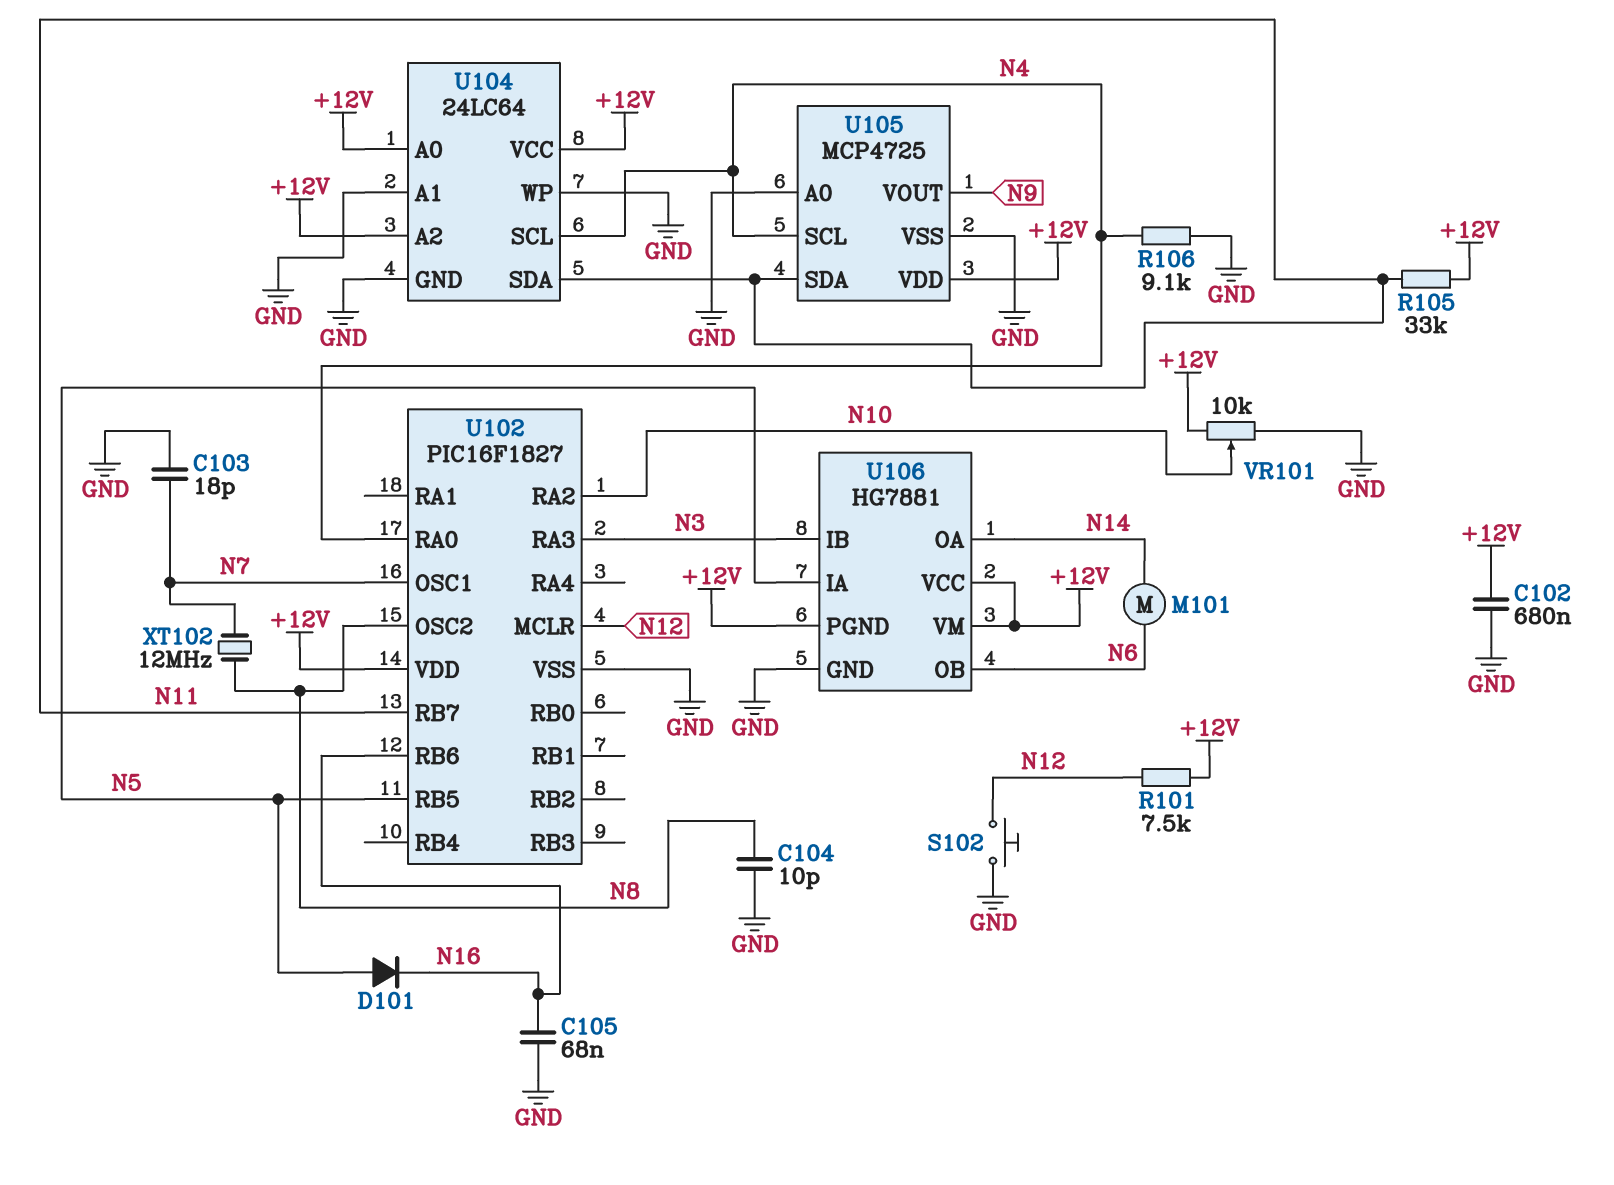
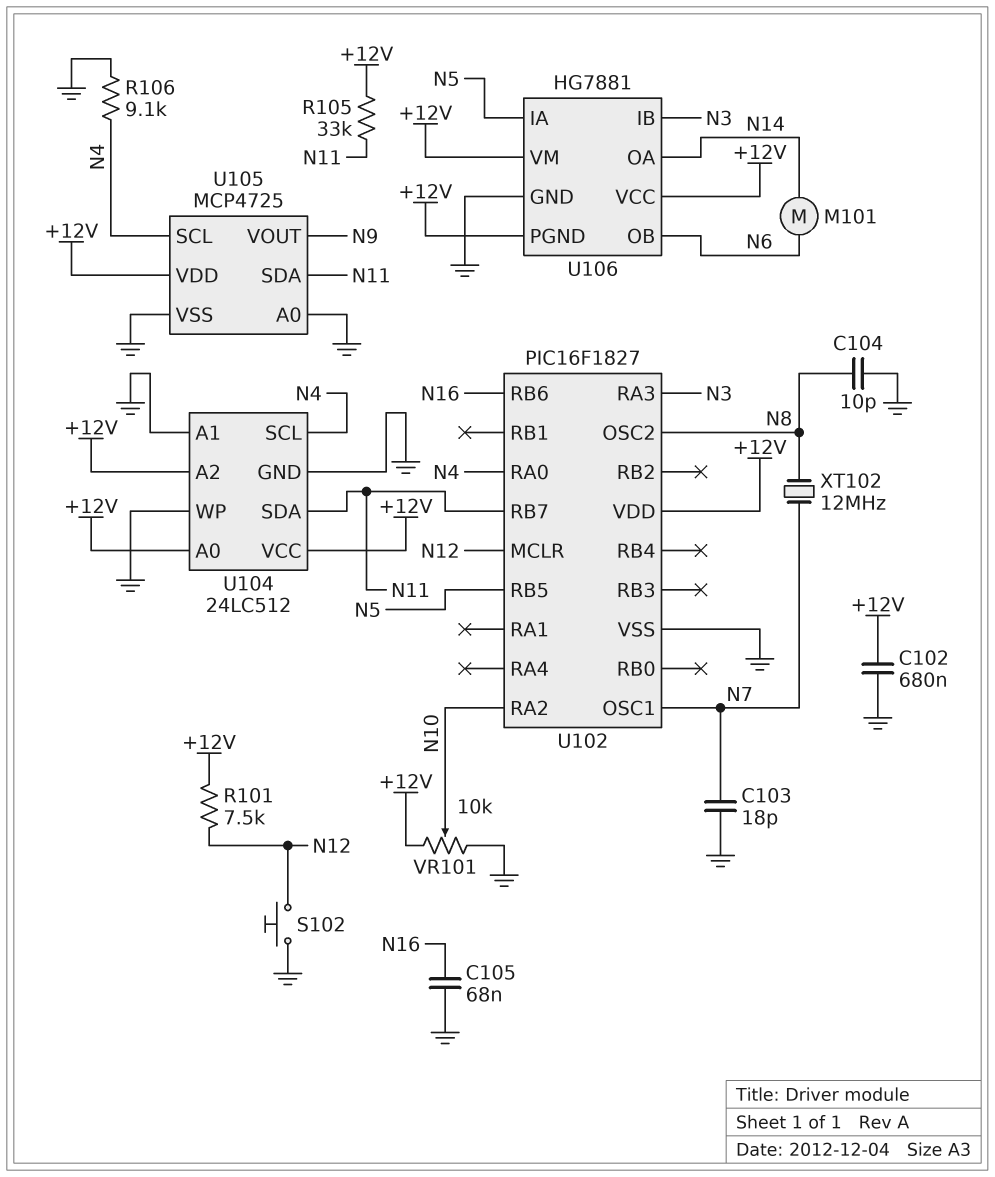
D101: diode (A N5, K N16) -> none
U104: 24LC64 -> 24LC512

